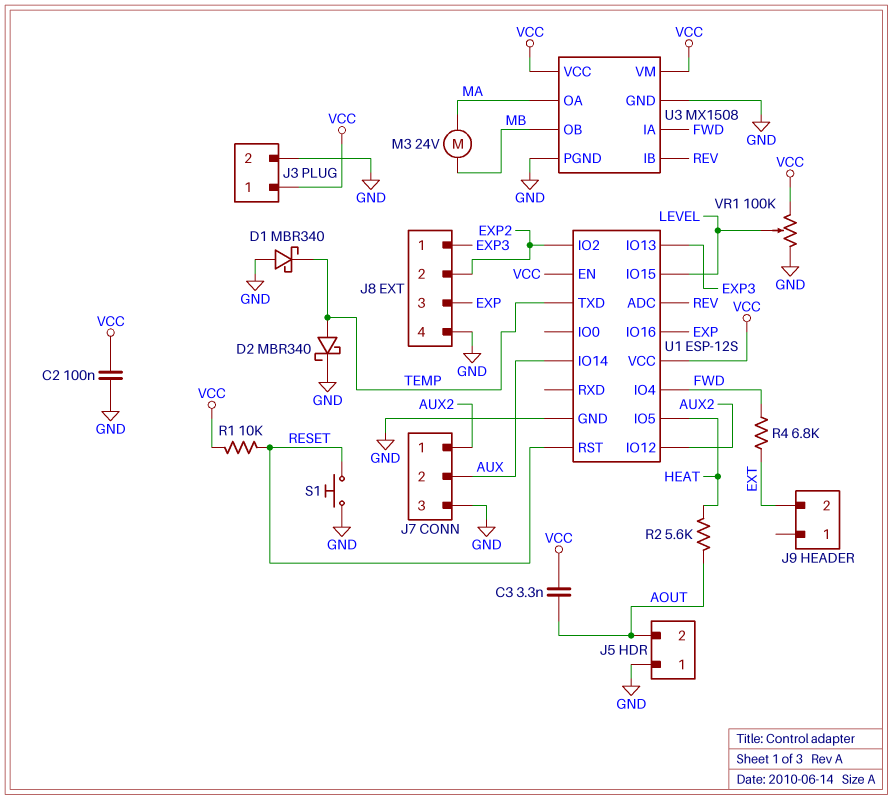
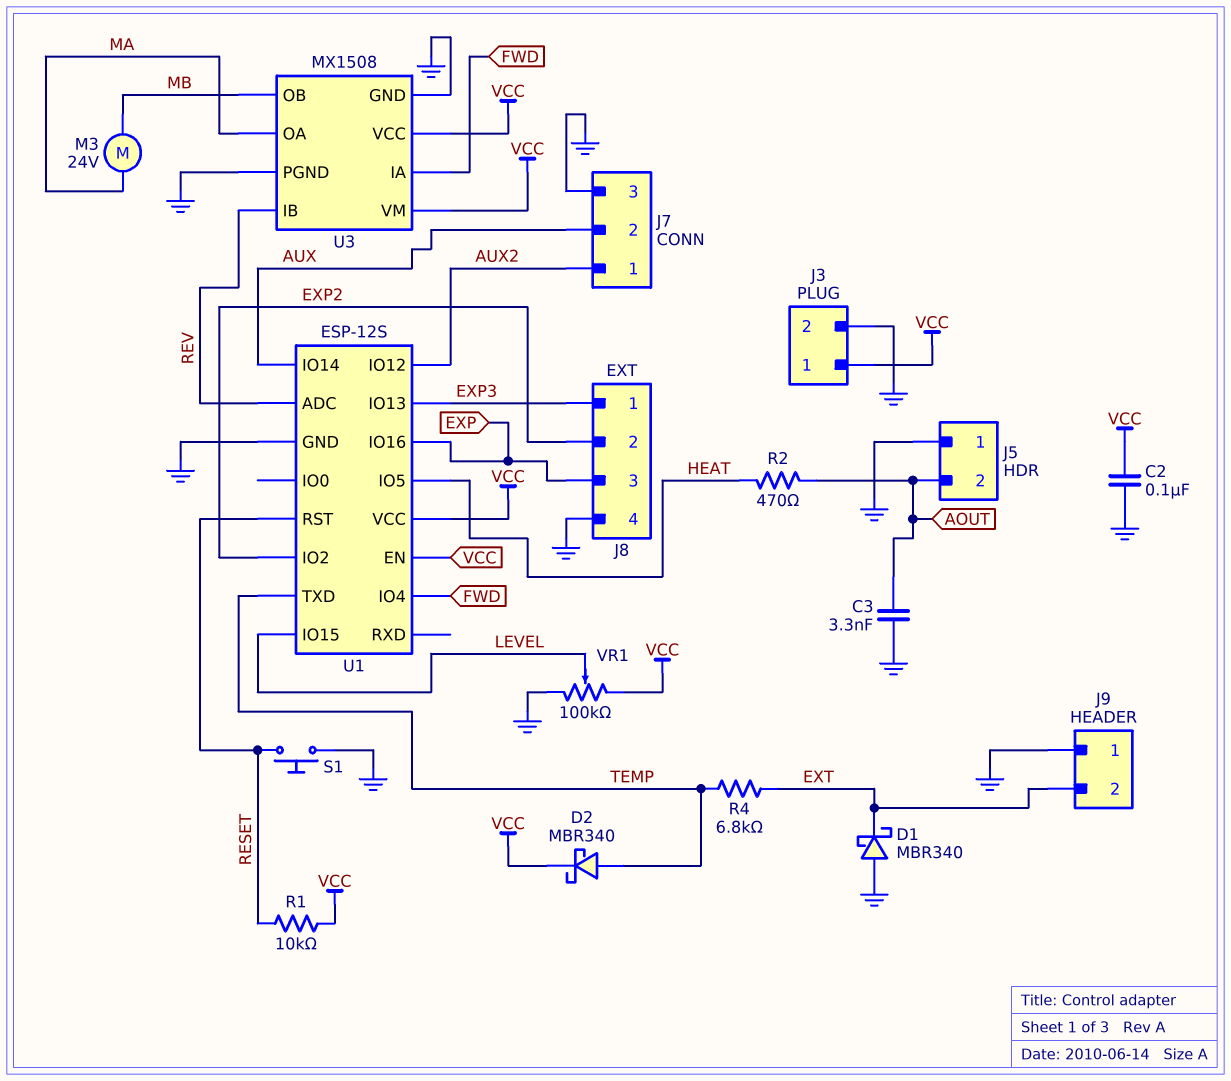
C3: 3.3nF (AOUT, VCC) -> 3.3nF (AOUT, GND)
D1: schottky MBR340 (A GND, K TEMP) -> schottky MBR340 (A GND, K EXT)
D2: schottky MBR340 (A TEMP, K GND) -> schottky MBR340 (A TEMP, K VCC)
J9 pin 1: none -> GND
R2: 5.6k (AOUT, HEAT) -> 470 (AOUT, HEAT)
R4: 6.8k (EXT, FWD) -> 6.8k (EXT, TEMP)

